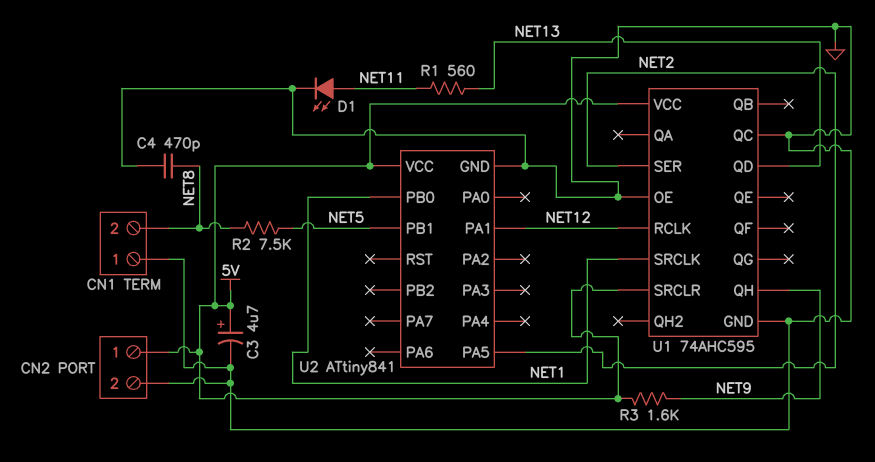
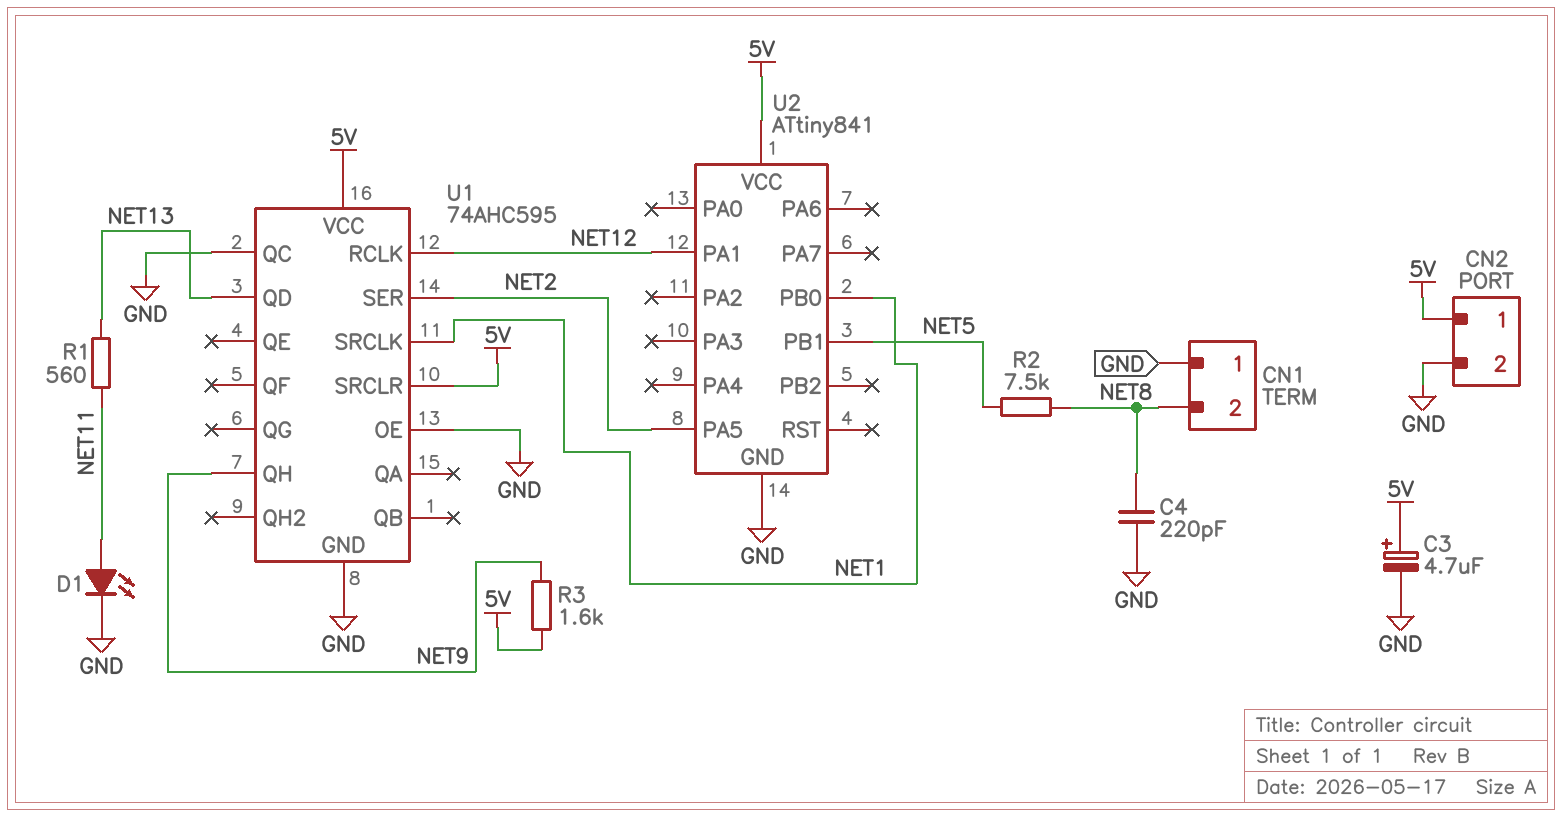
C4: 470pF (GND, NET8) -> 220pF (GND, NET8)

